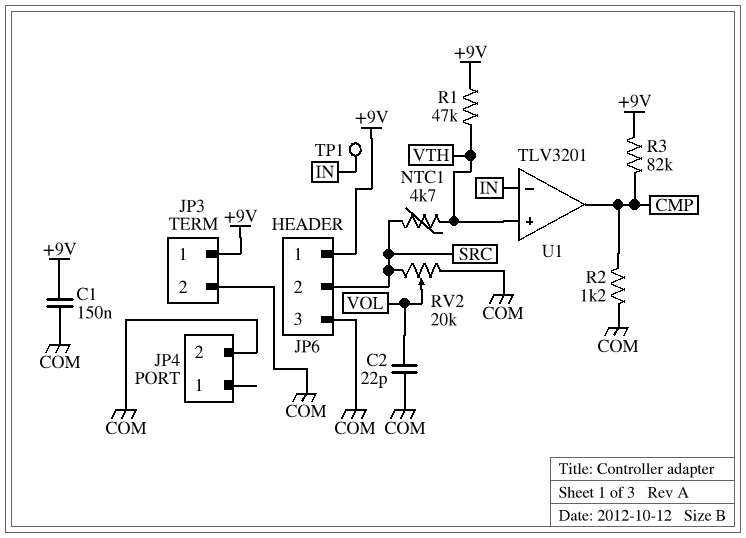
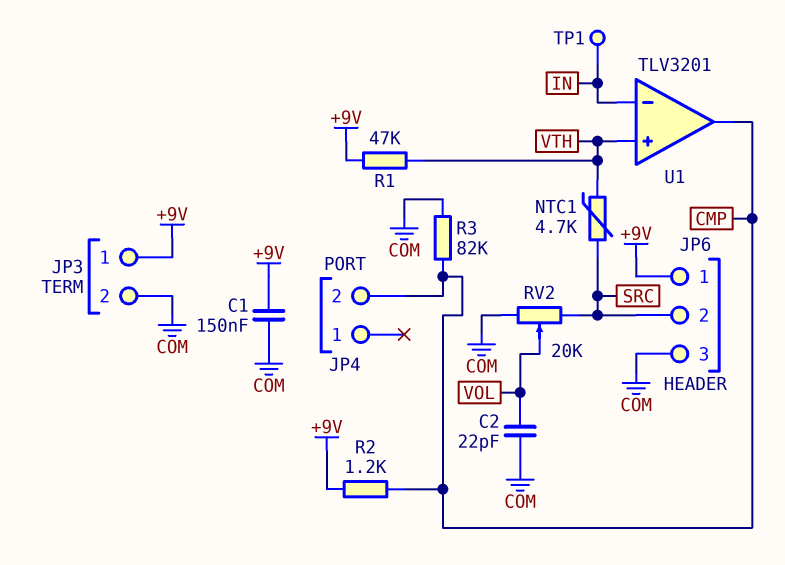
JP4 pin 2: COM -> CMP
R2: 1.2k (CMP, COM) -> 1.2k (+9V, CMP)
R3: 82k (+9V, CMP) -> 82k (CMP, COM)

